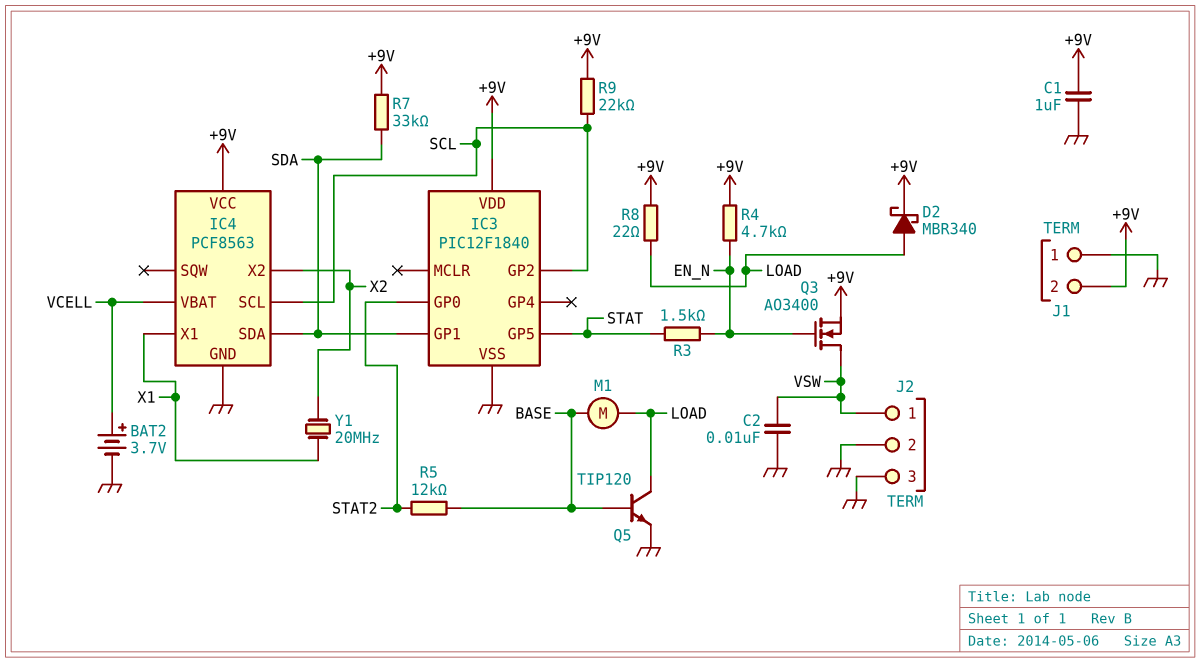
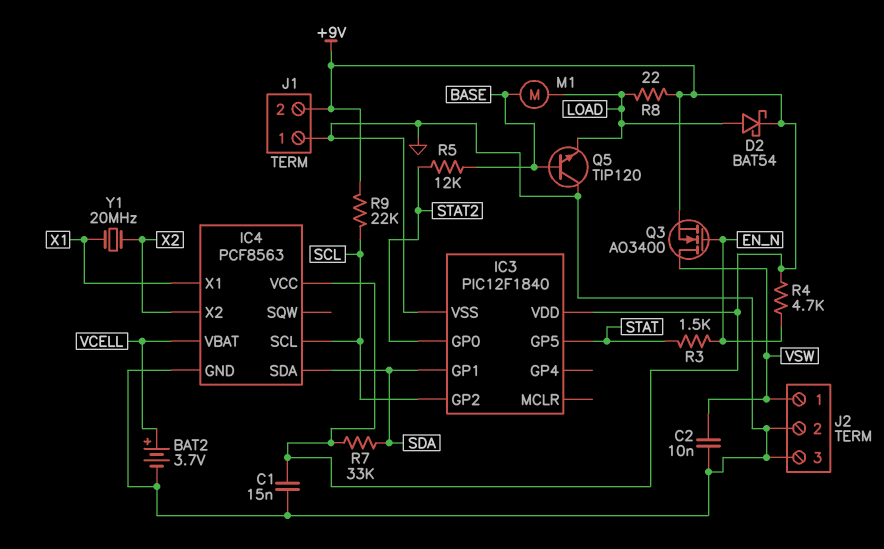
C1: 1uF (+9V, GND) -> 15nF (+9V, GND)
D2: schottky MBR340 (A LOAD, K +9V) -> schottky BAT54 (A LOAD, K +9V)
Q5: NPN TIP120 (B BASE, C LOAD, E GND) -> NPN TIP120 (B BASE, C GND, E LOAD)

